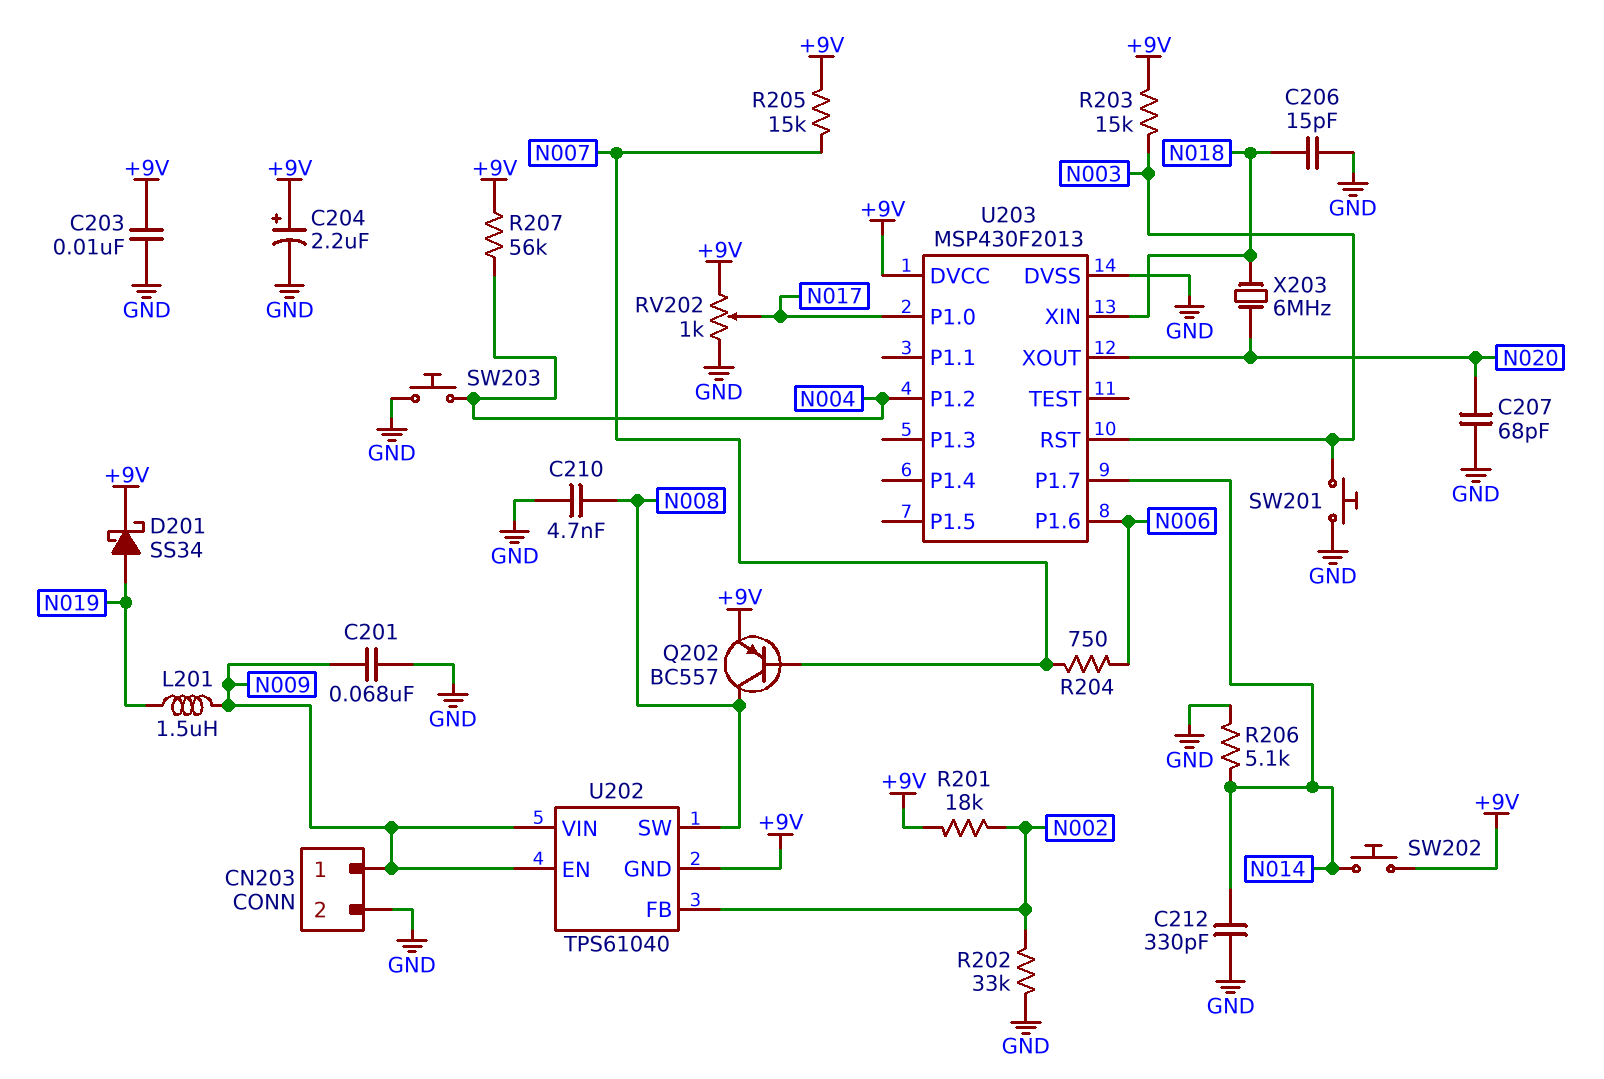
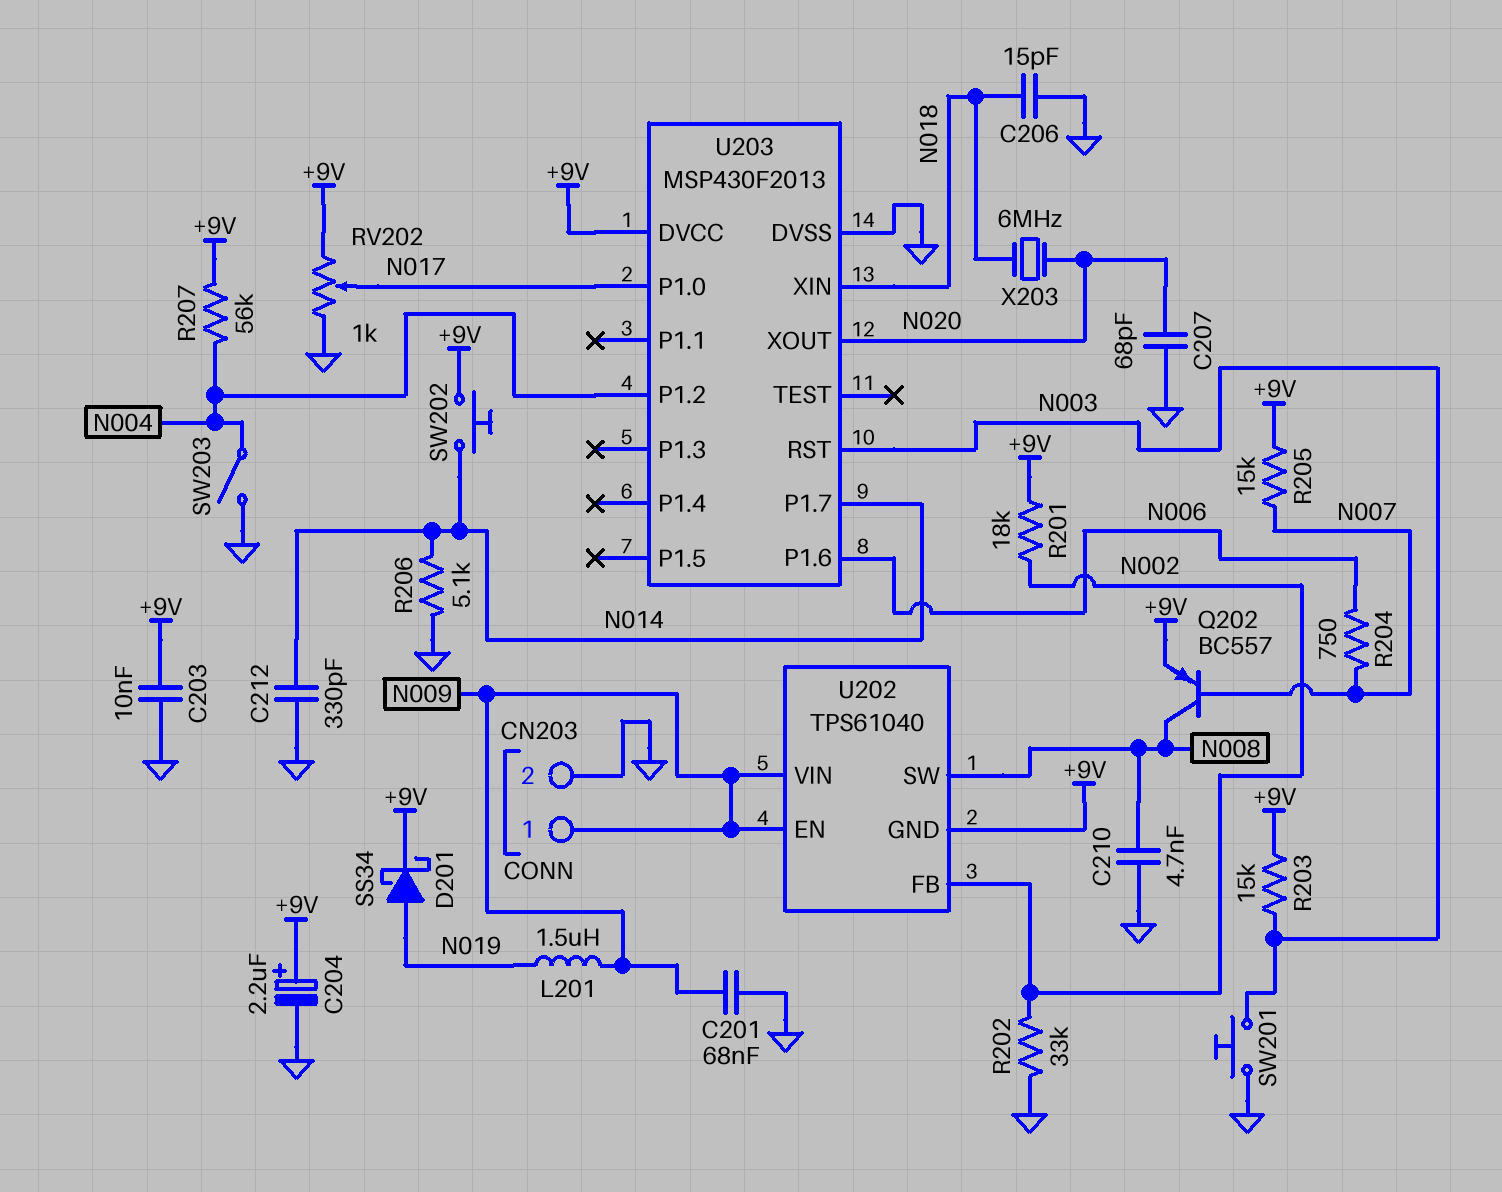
SW203: button (GND, N004) -> switch (GND, N004)

